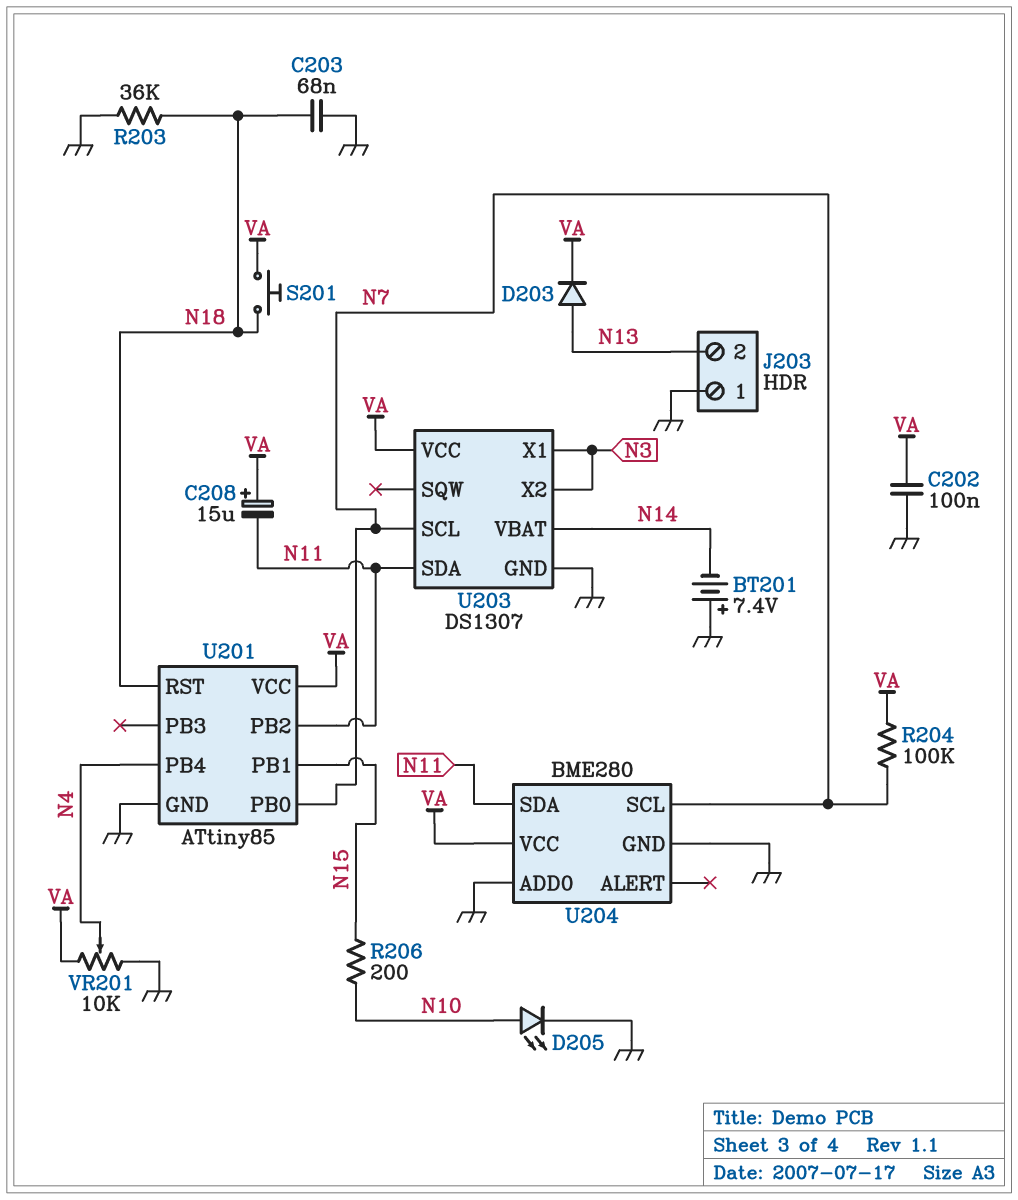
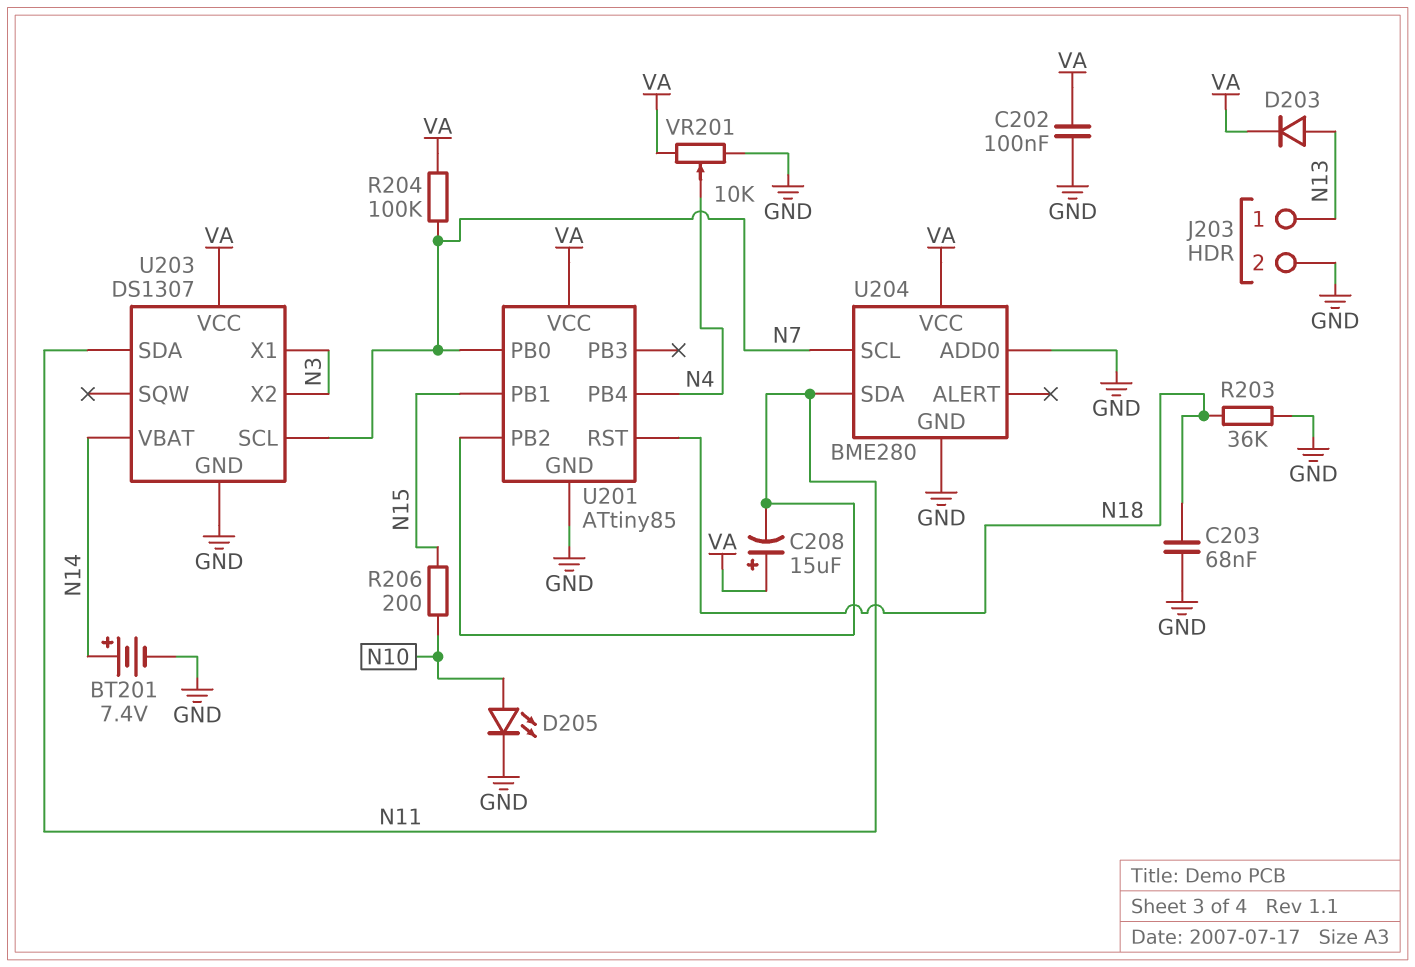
BT201: 7.4V (plus GND, minus N14) -> 7.4V (plus N14, minus GND)
J203 pin 1: GND -> N13
J203 pin 2: N13 -> GND
S201: button (N18, VA) -> none

